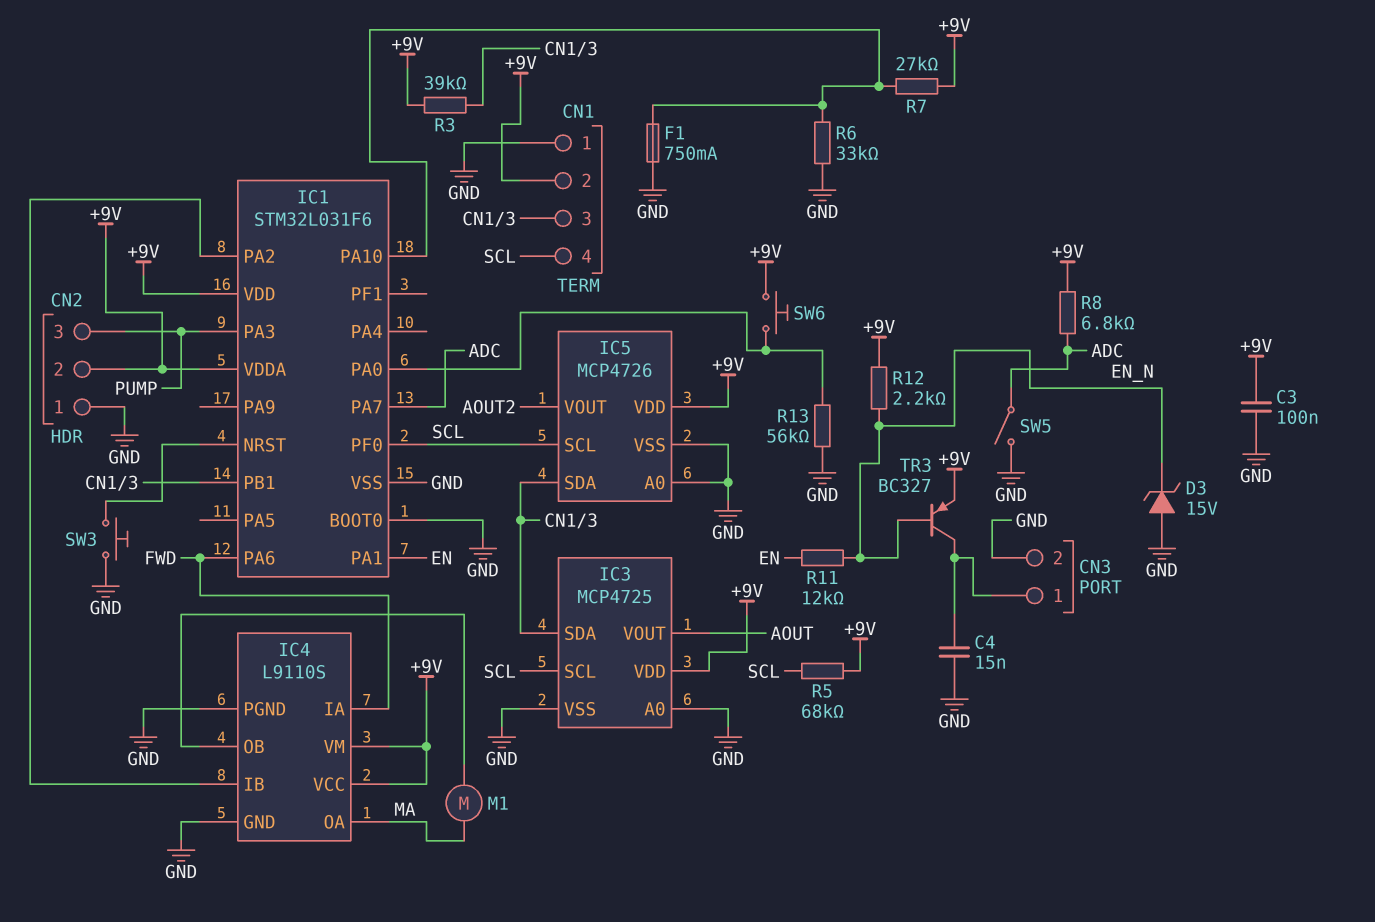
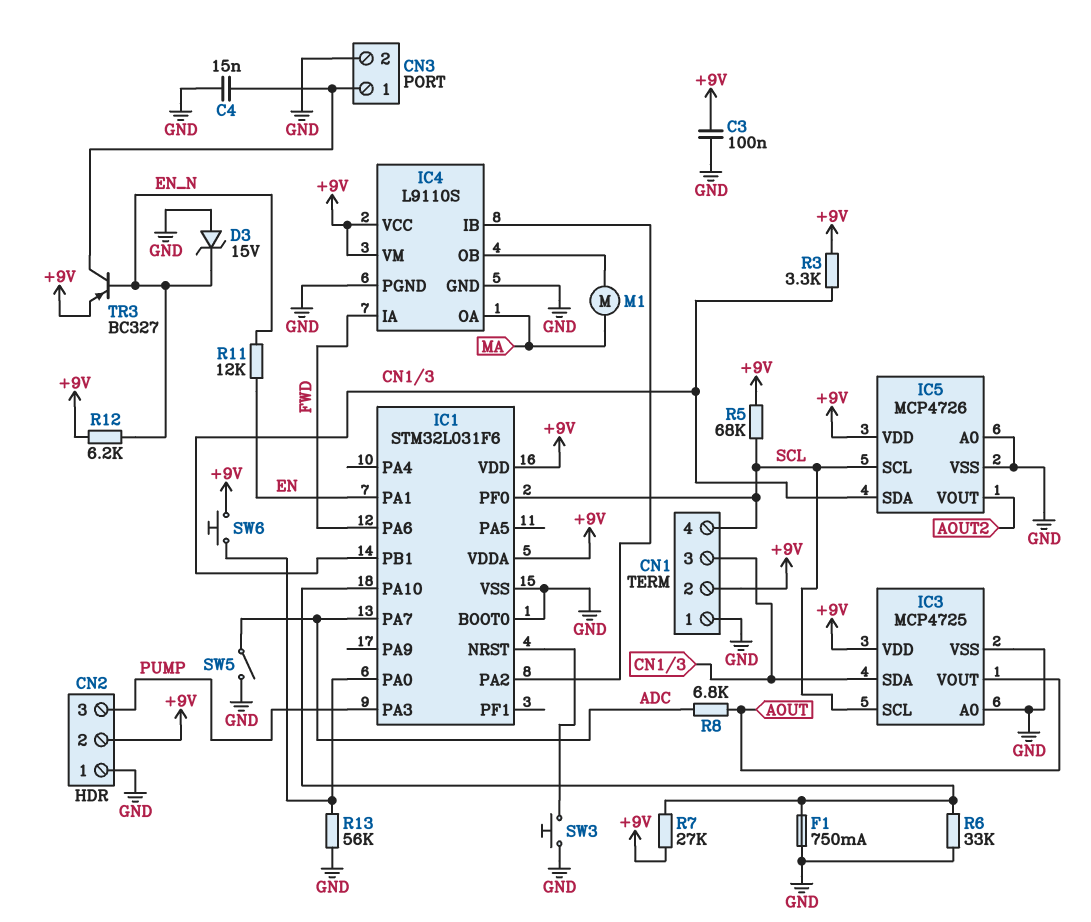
R3: 39k (+9V, CN1/3) -> 3.3k (+9V, CN1/3)
R8: 6.8k (+9V, ADC) -> 6.8k (ADC, AOUT)
R12: 2.2k (+9V, EN_N) -> 6.2k (+9V, EN_N)

